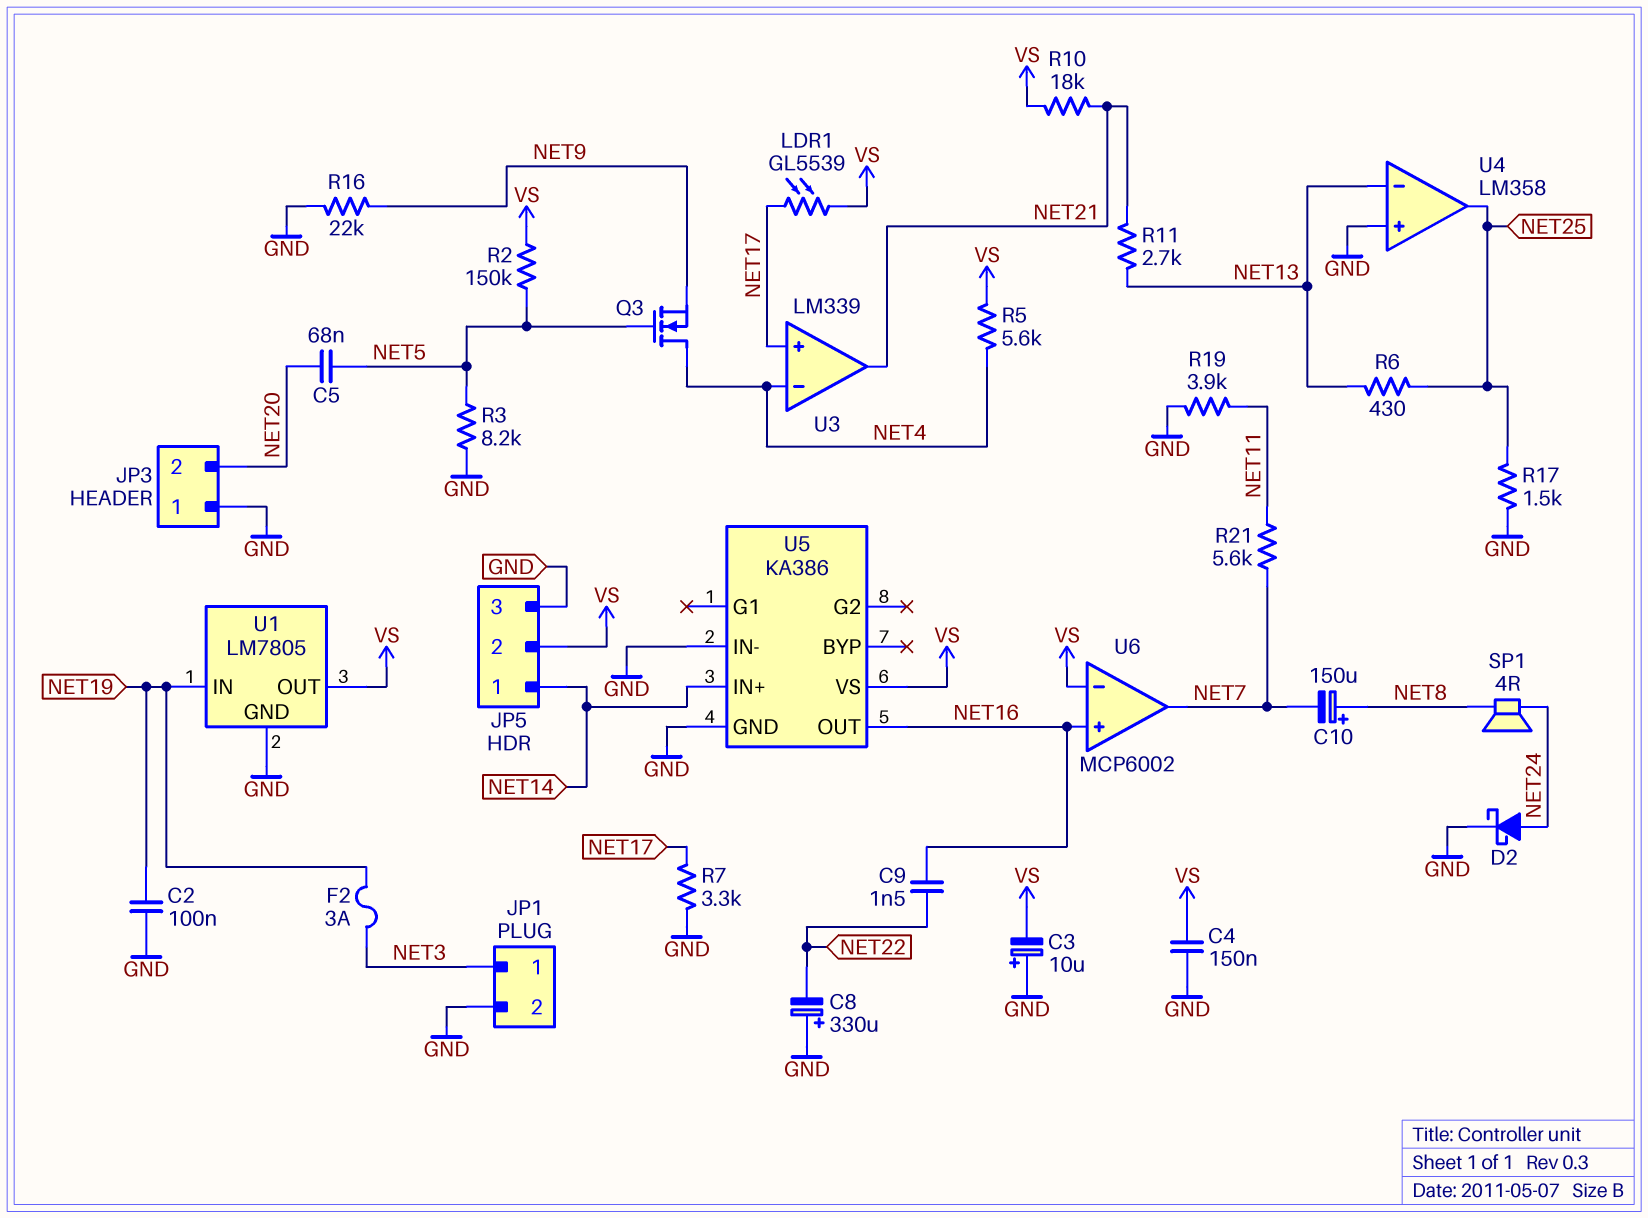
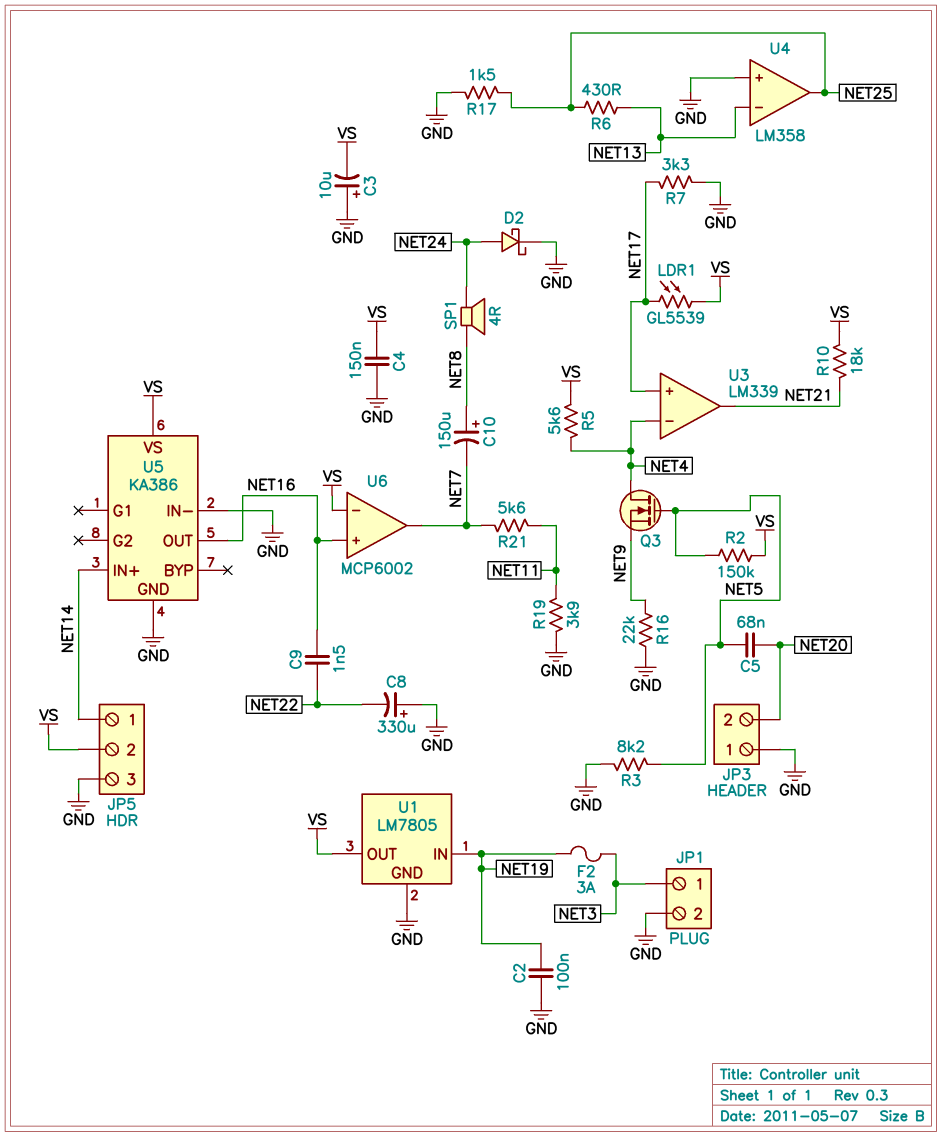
R11: 2.7k (NET13, NET21) -> none

